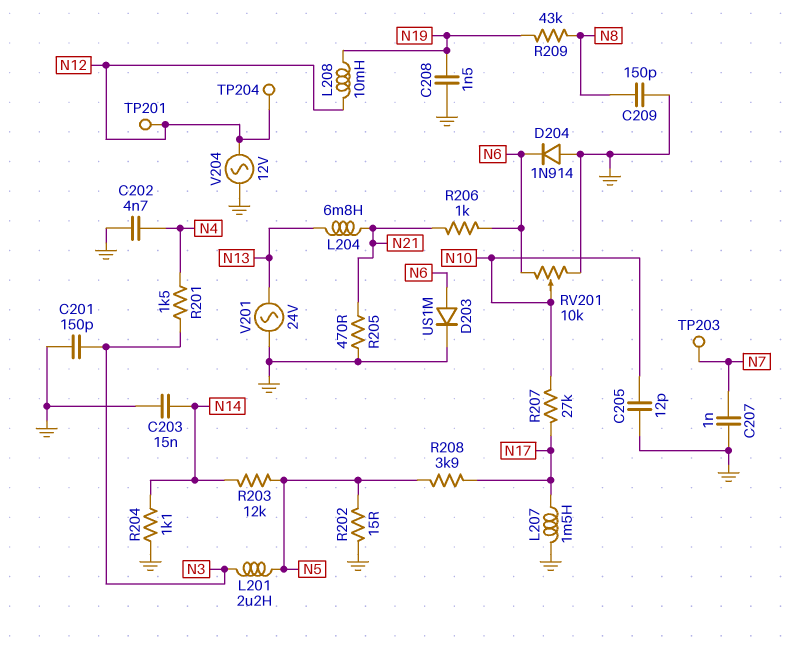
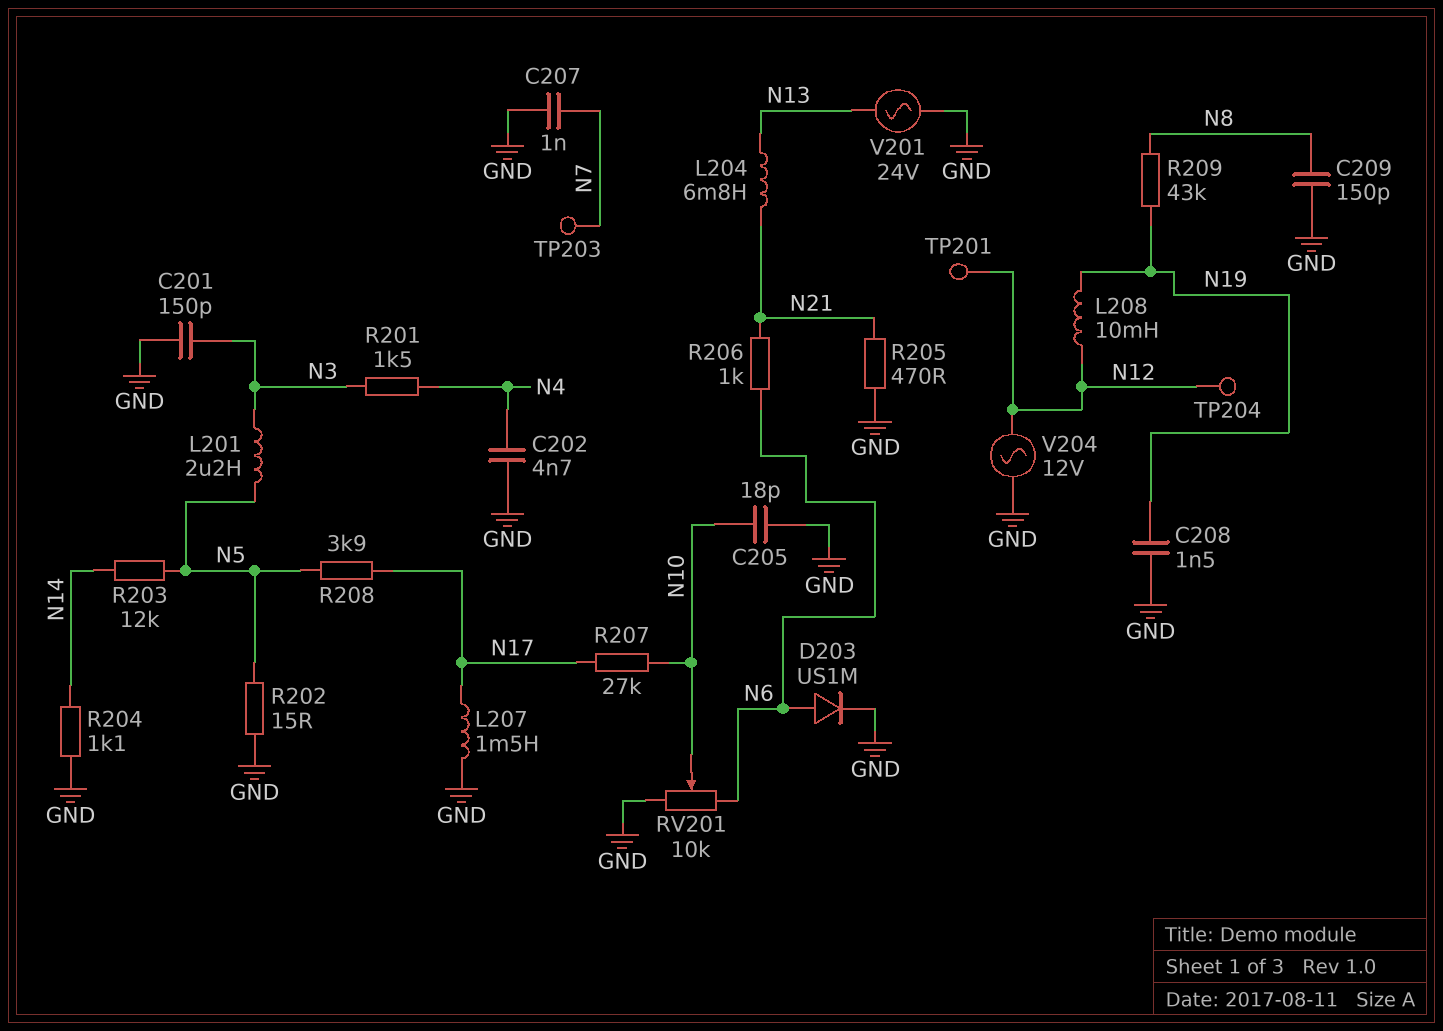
C203: 15nF (GND, N14) -> none
C205: 12pF (GND, N10) -> 18pF (GND, N10)
D204: diode 1N914 (A GND, K N6) -> none

